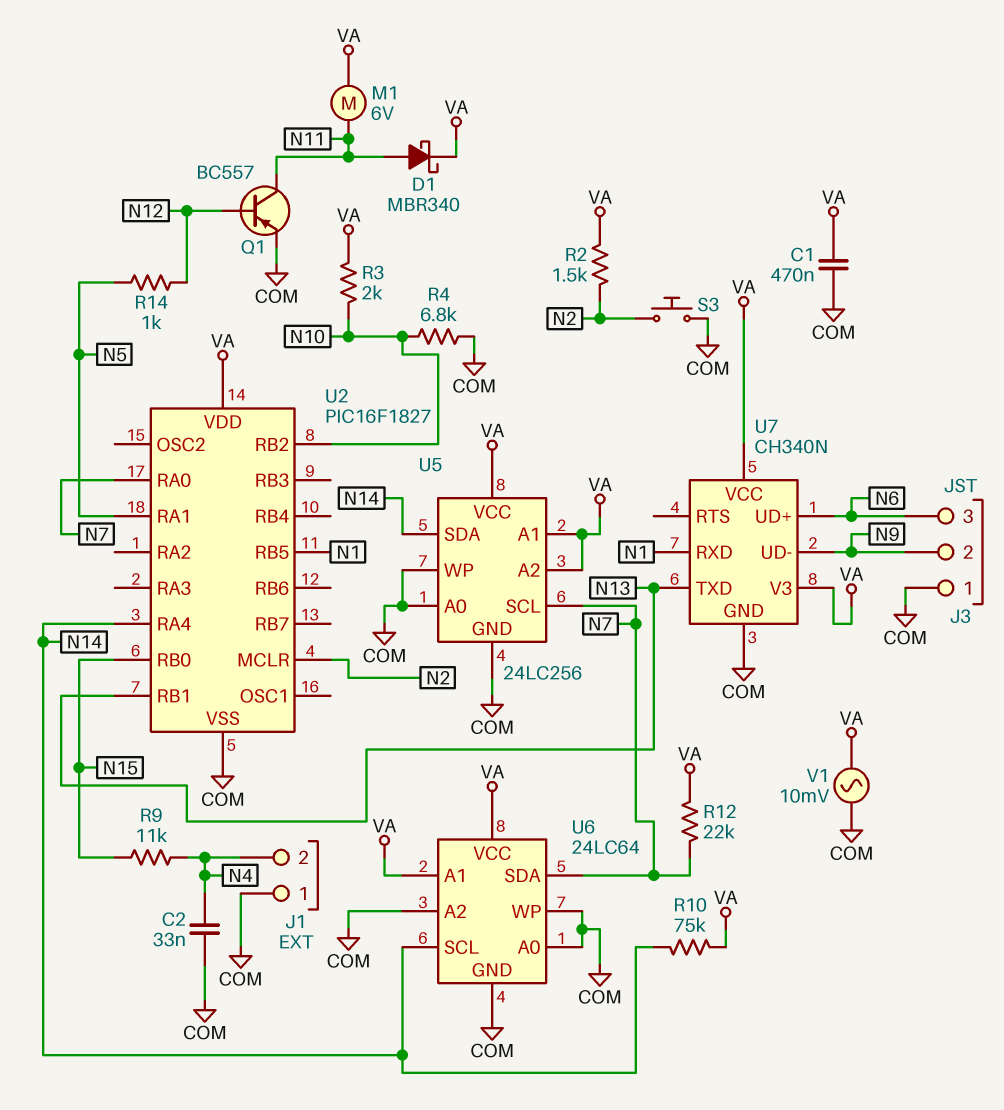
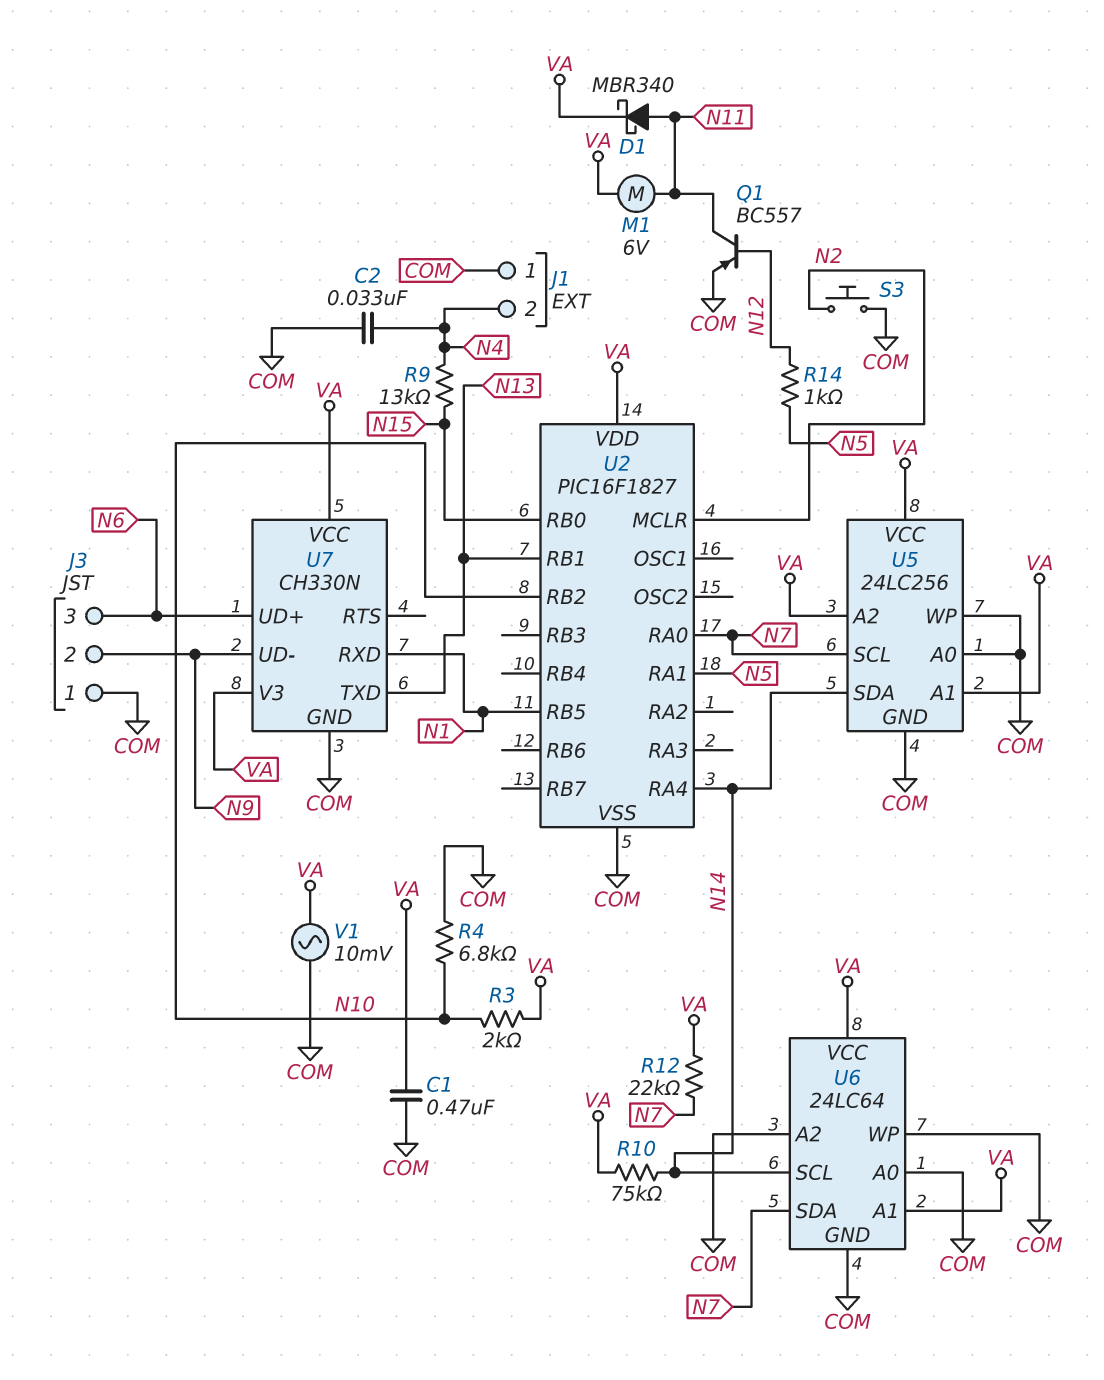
R2: 1.5k (N2, VA) -> none
R9: 11k (N4, N15) -> 13k (N4, N15)
U7: CH340N -> CH330N

